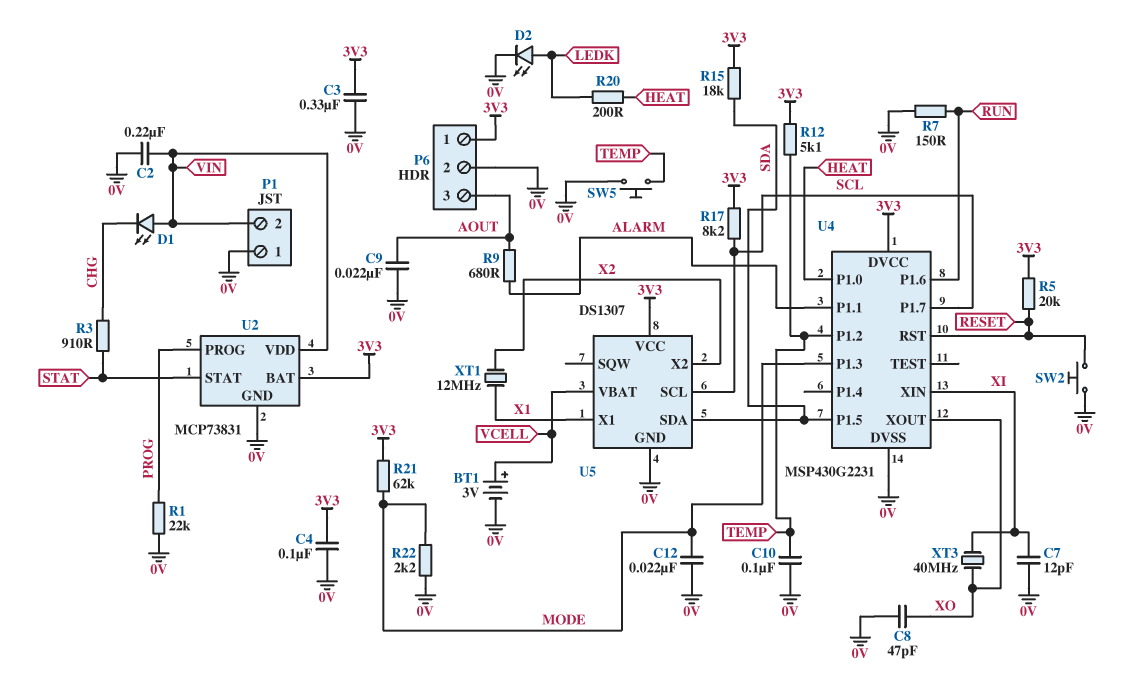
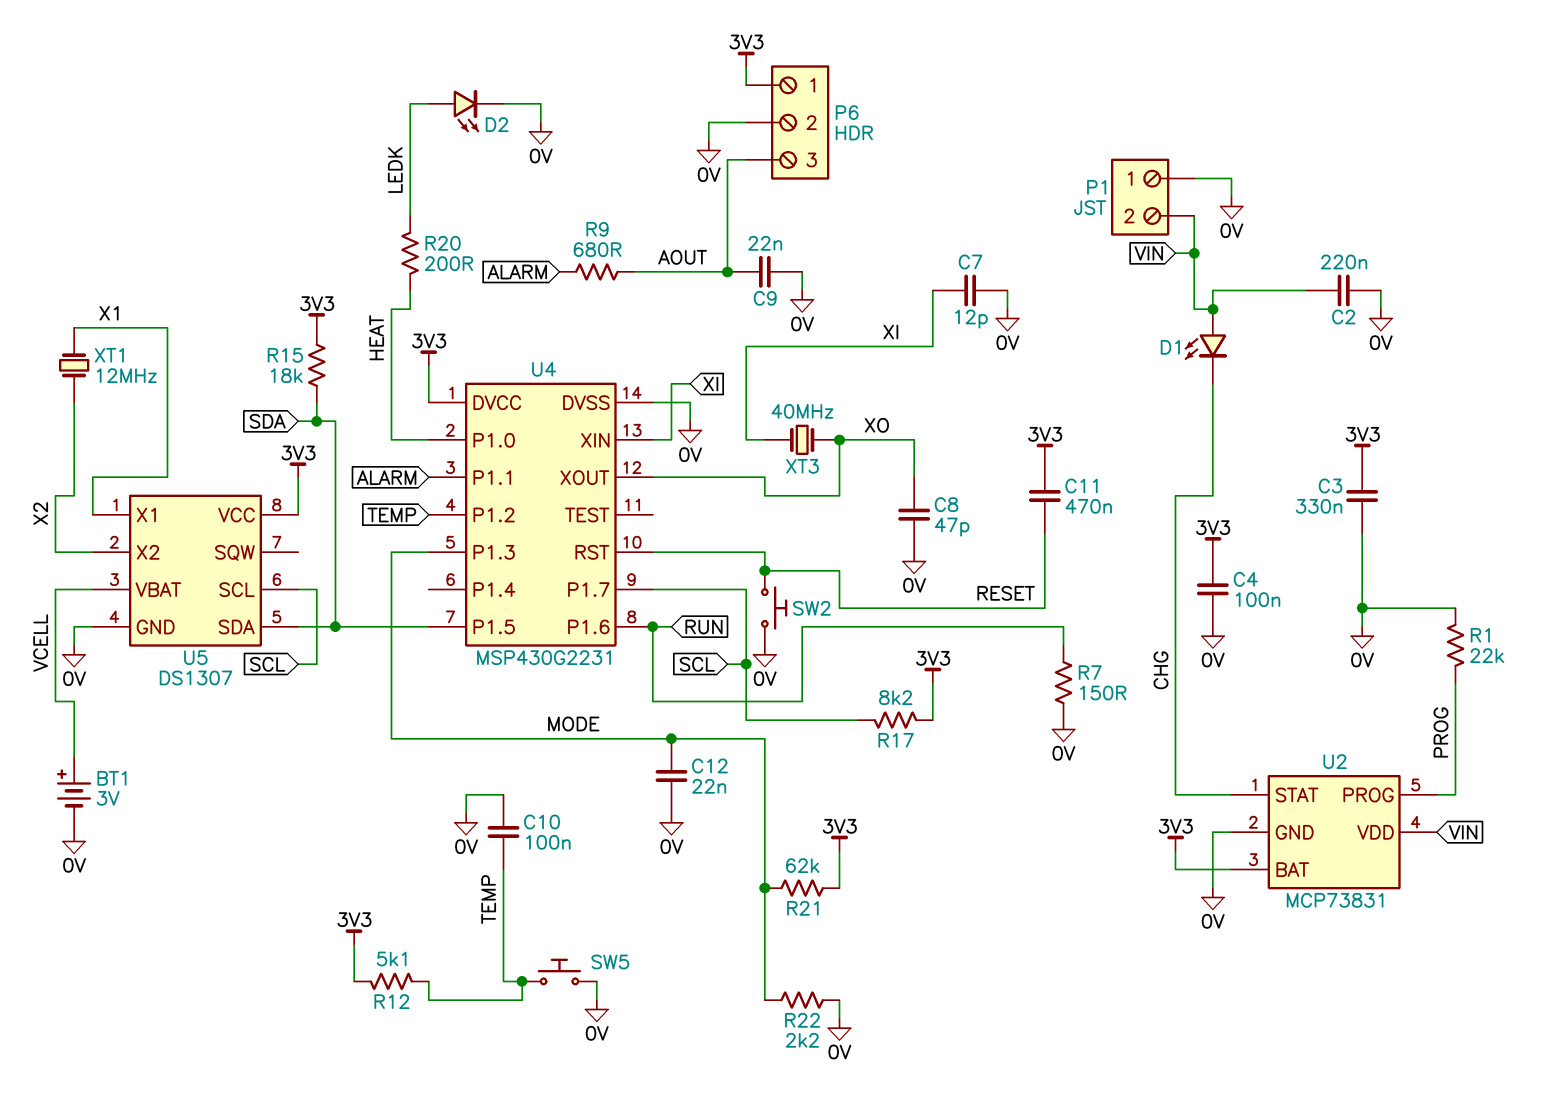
C11: none -> 470nF (3V3, RESET)
R3: 910 (CHG, STAT) -> none
R5: 20k (3V3, RESET) -> none
U2 pin STAT: STAT -> CHG

